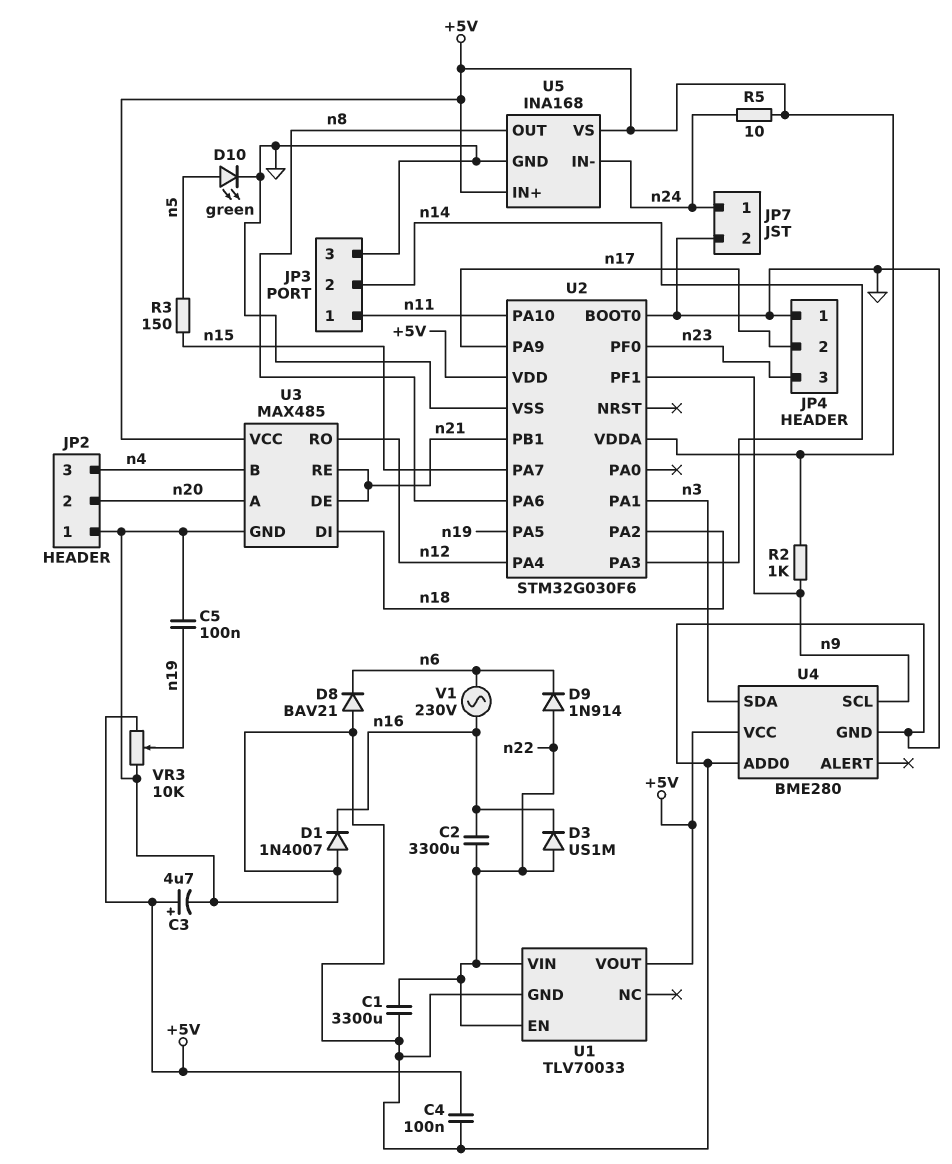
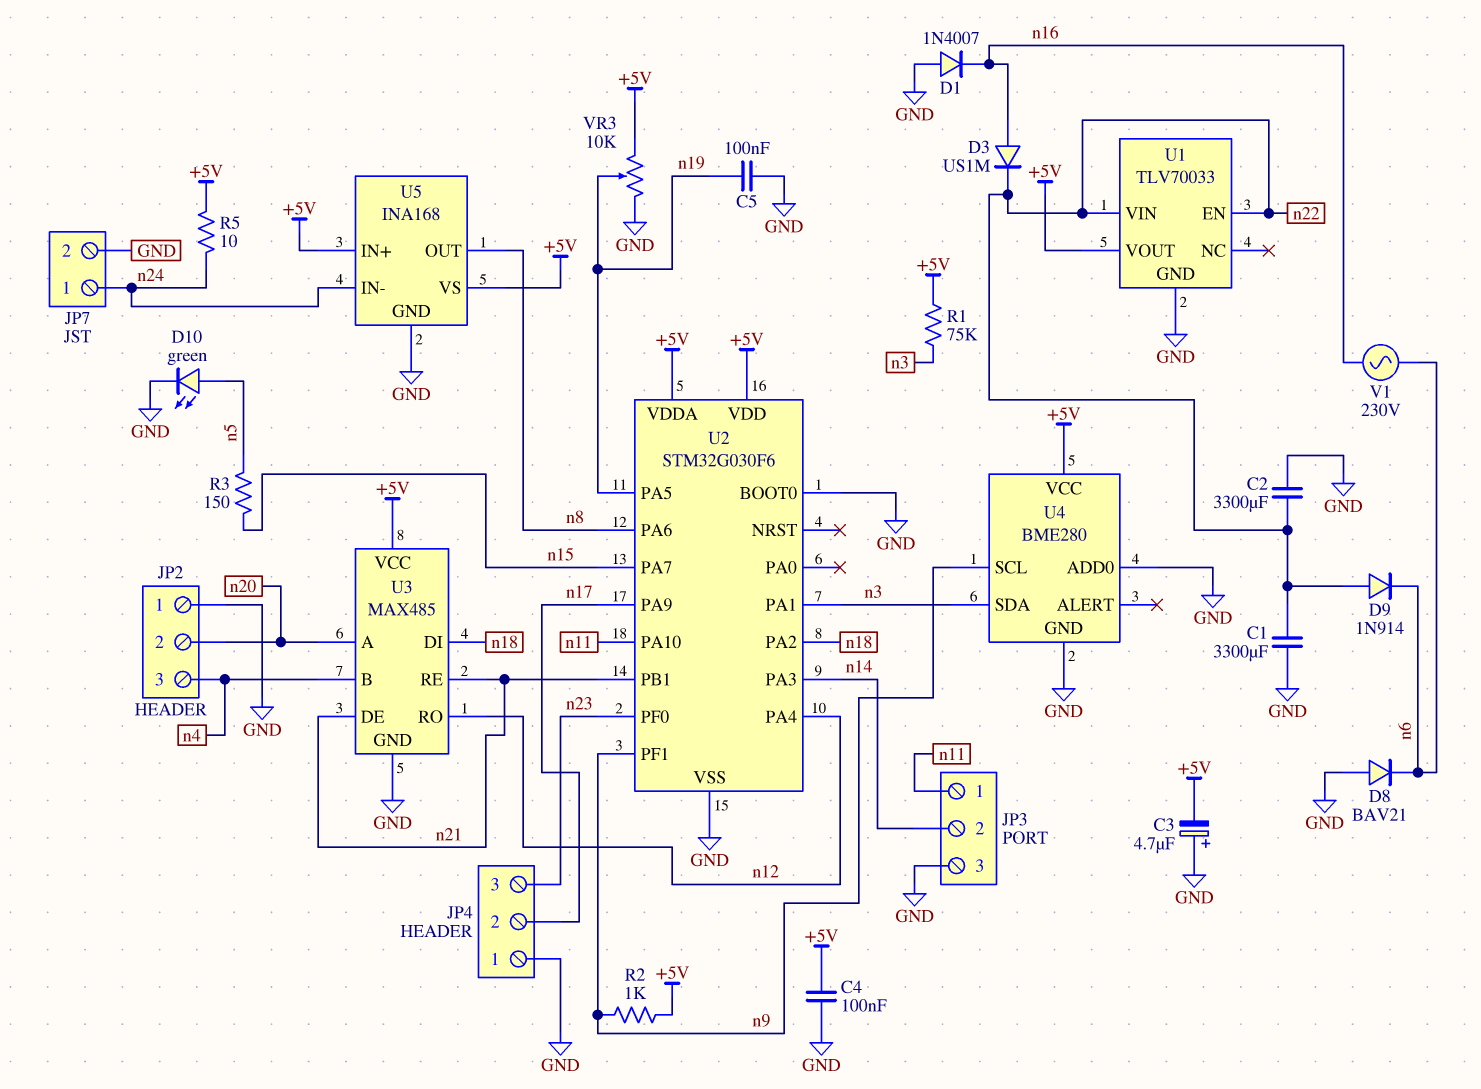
C2: 3300uF (n16, n22) -> 3300uF (GND, n22)
C3: 4.7uF (plus +5V, minus GND) -> 4.7uF (plus GND, minus +5V)
D3: diode US1M (A n22, K n16) -> diode US1M (A n16, K n22)
R1: none -> 75k (+5V, n3)

